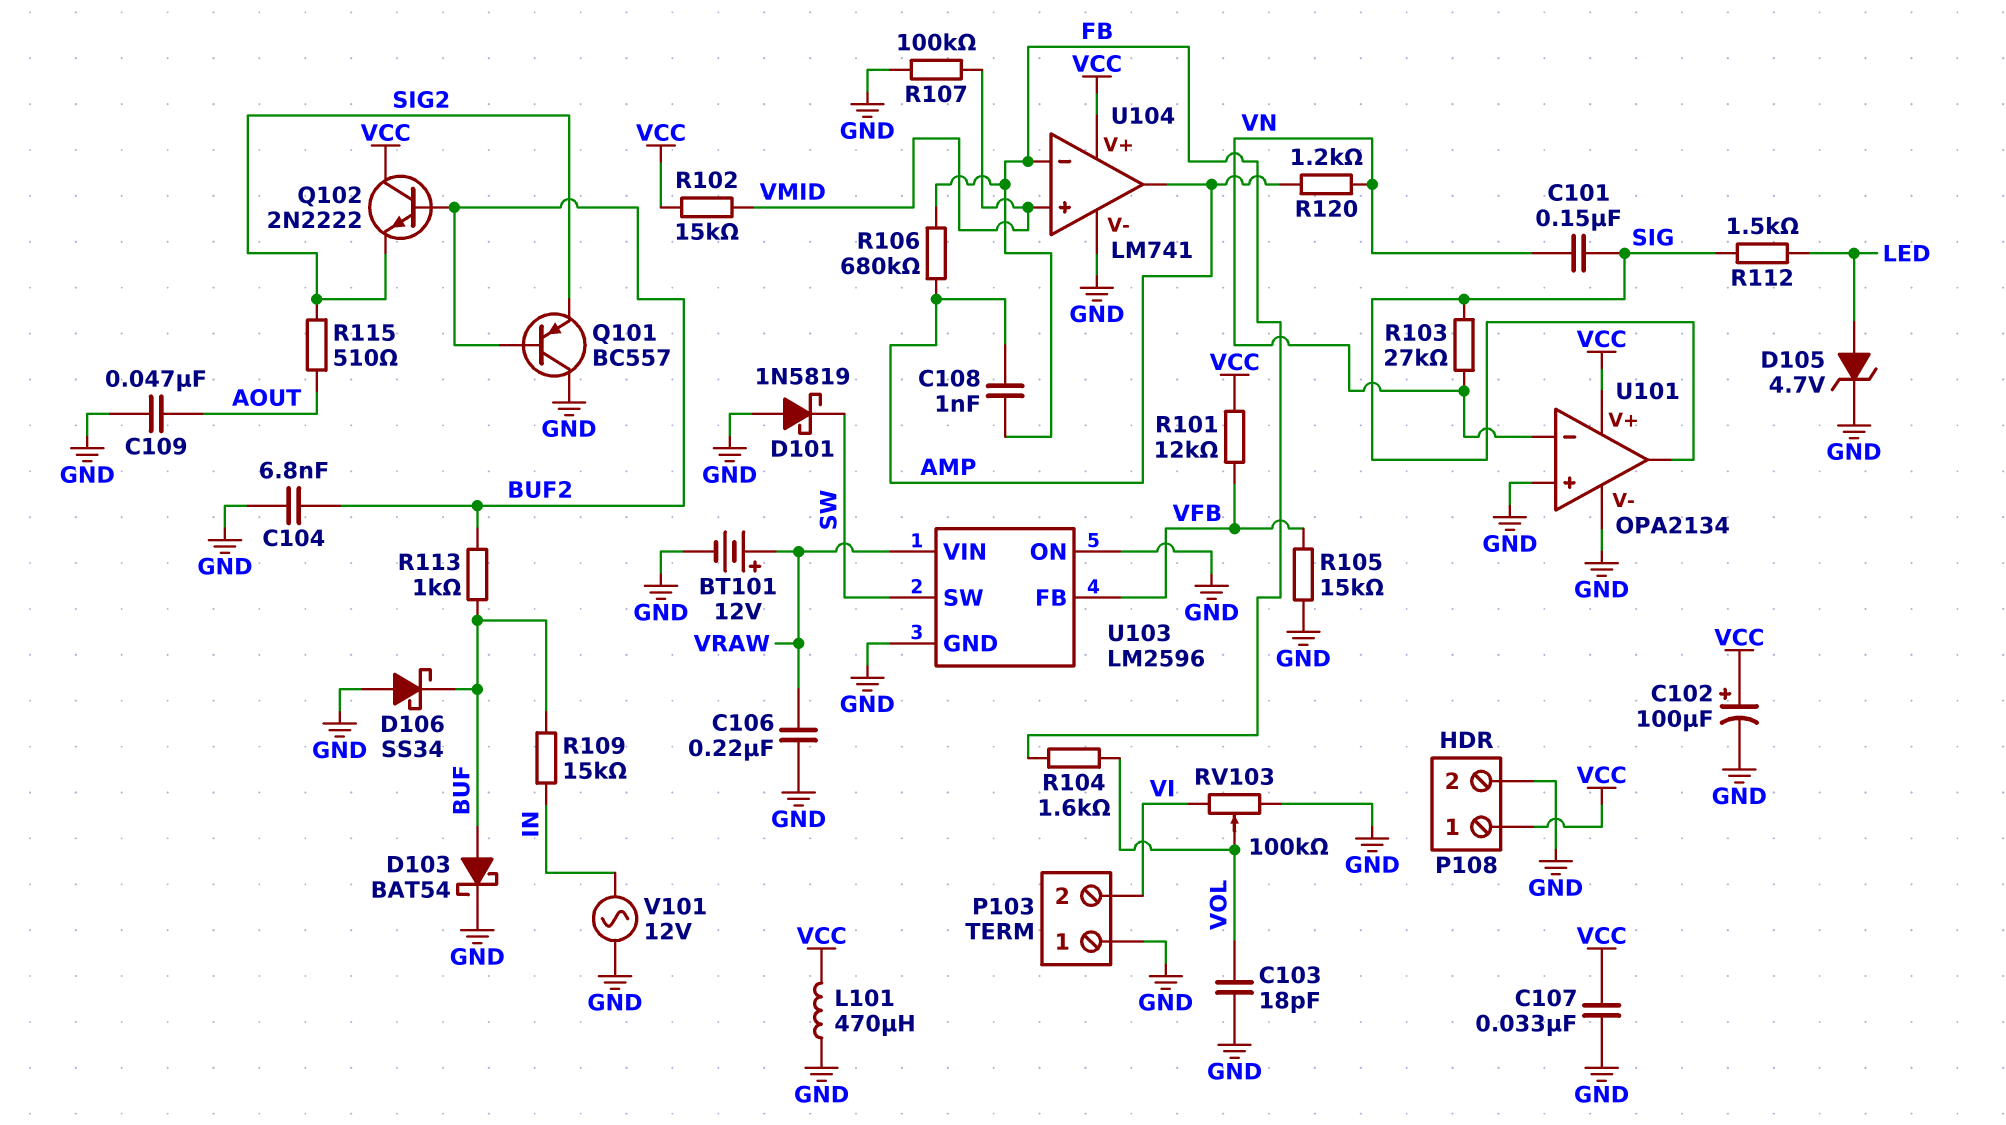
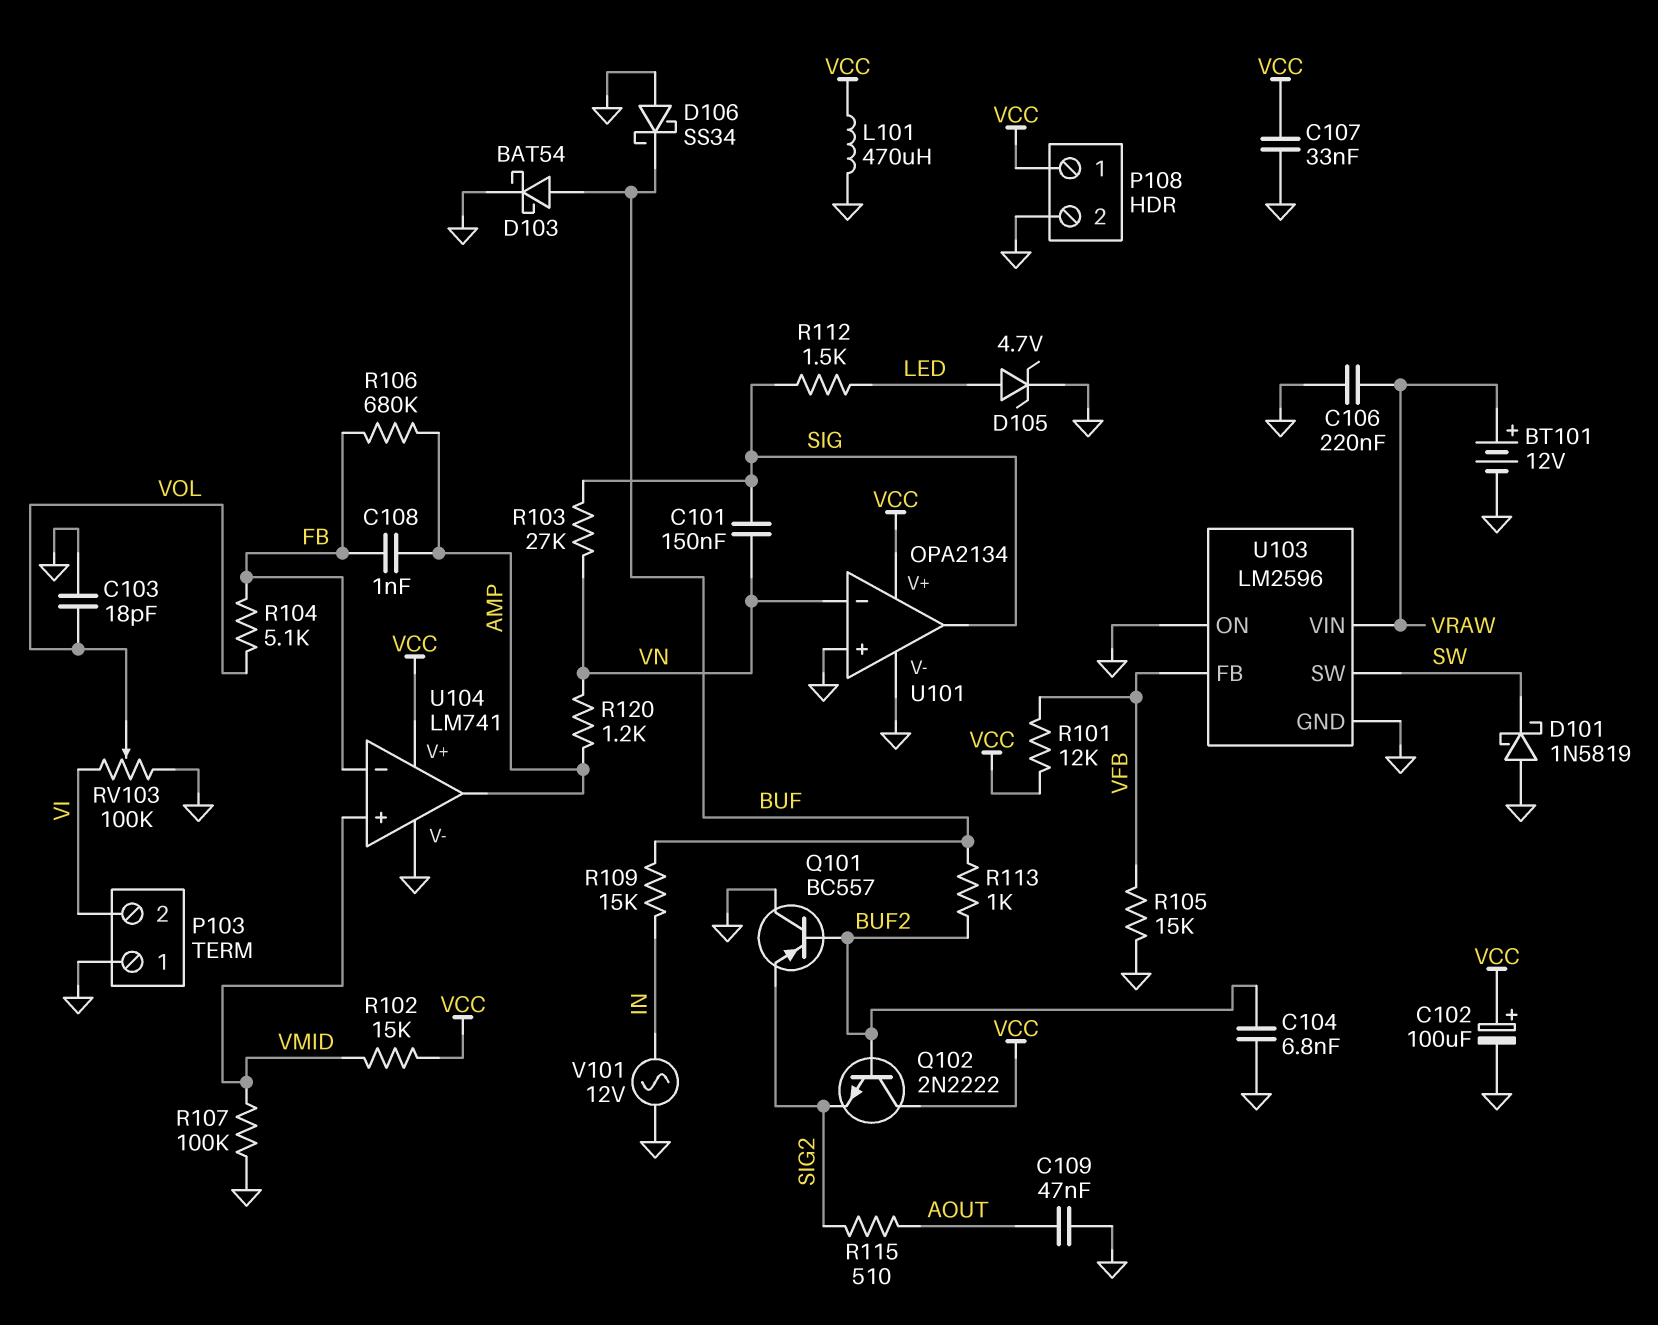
R104: 1.6k (FB, VOL) -> 5.1k (FB, VOL)

